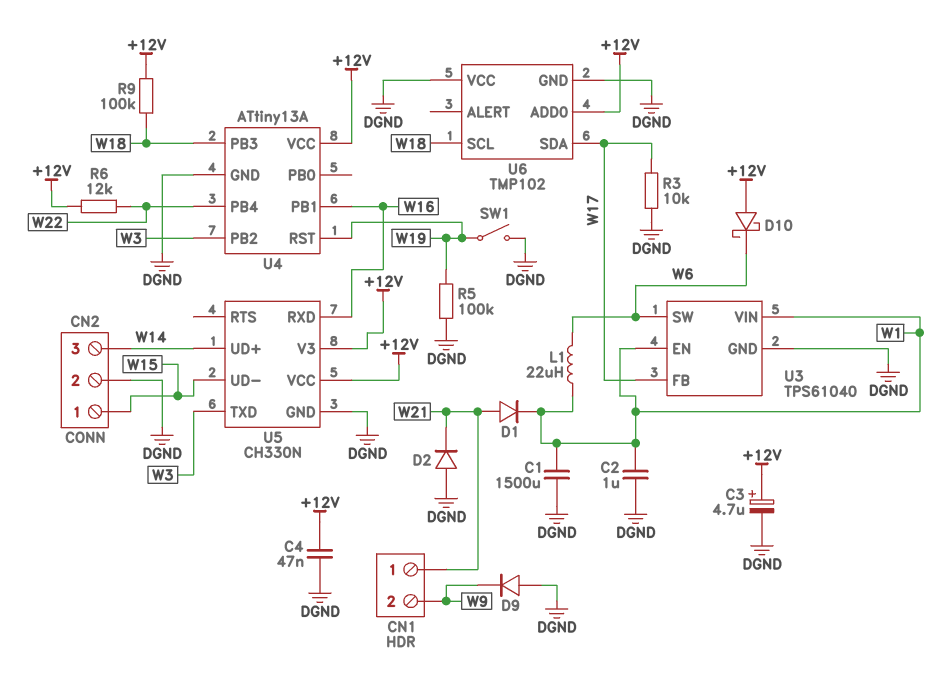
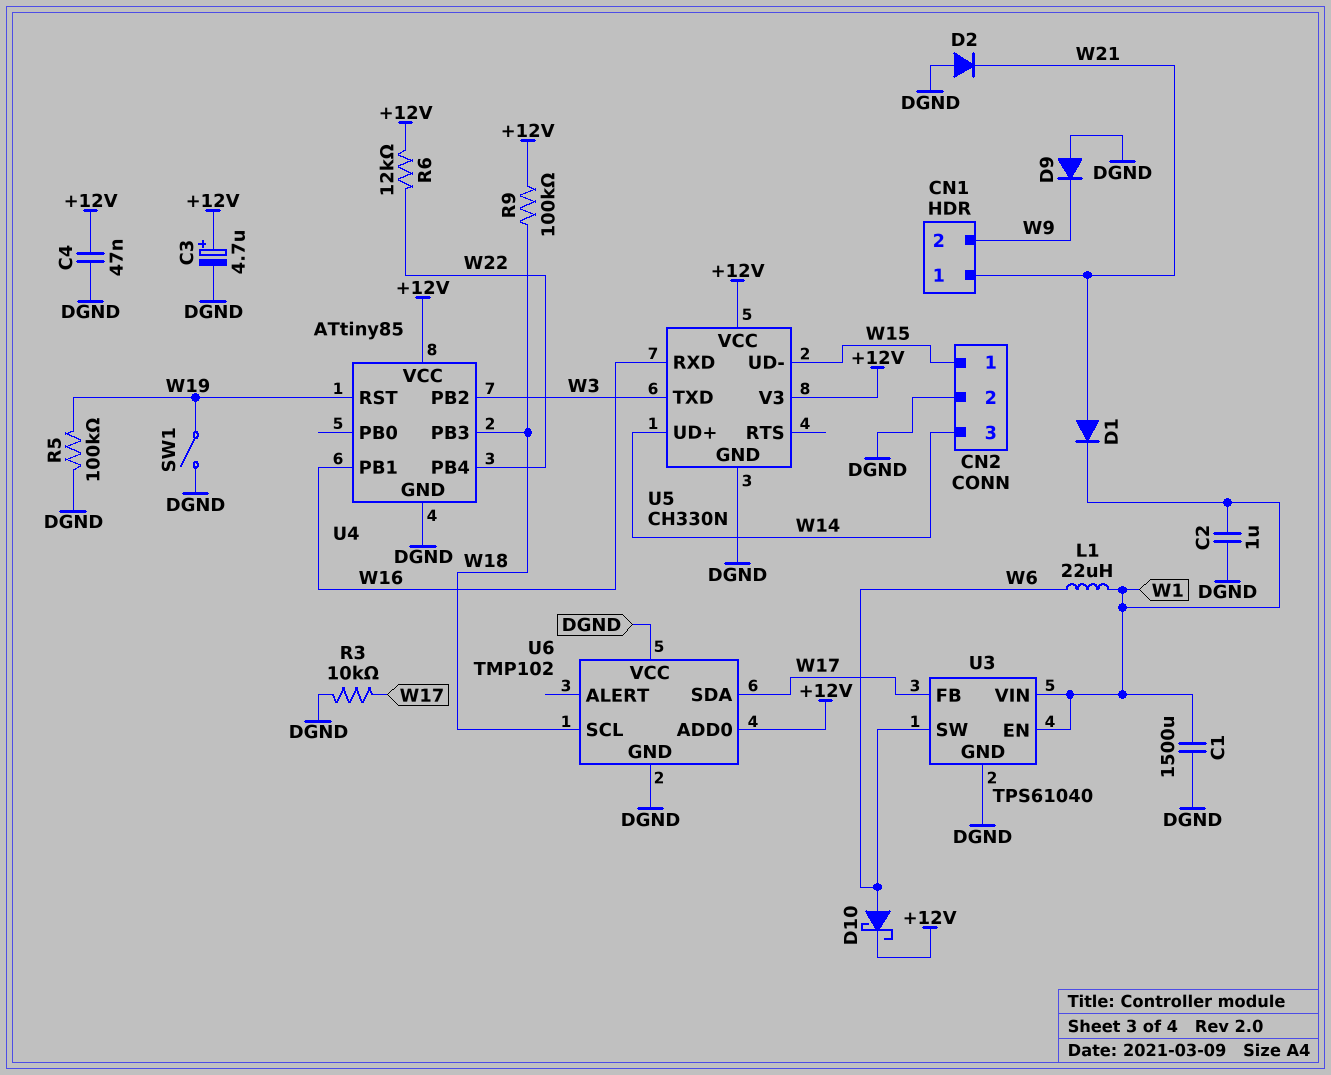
D10: schottky (A +12V, K W6) -> schottky (A W6, K +12V)
U4: ATtiny13A -> ATtiny85

